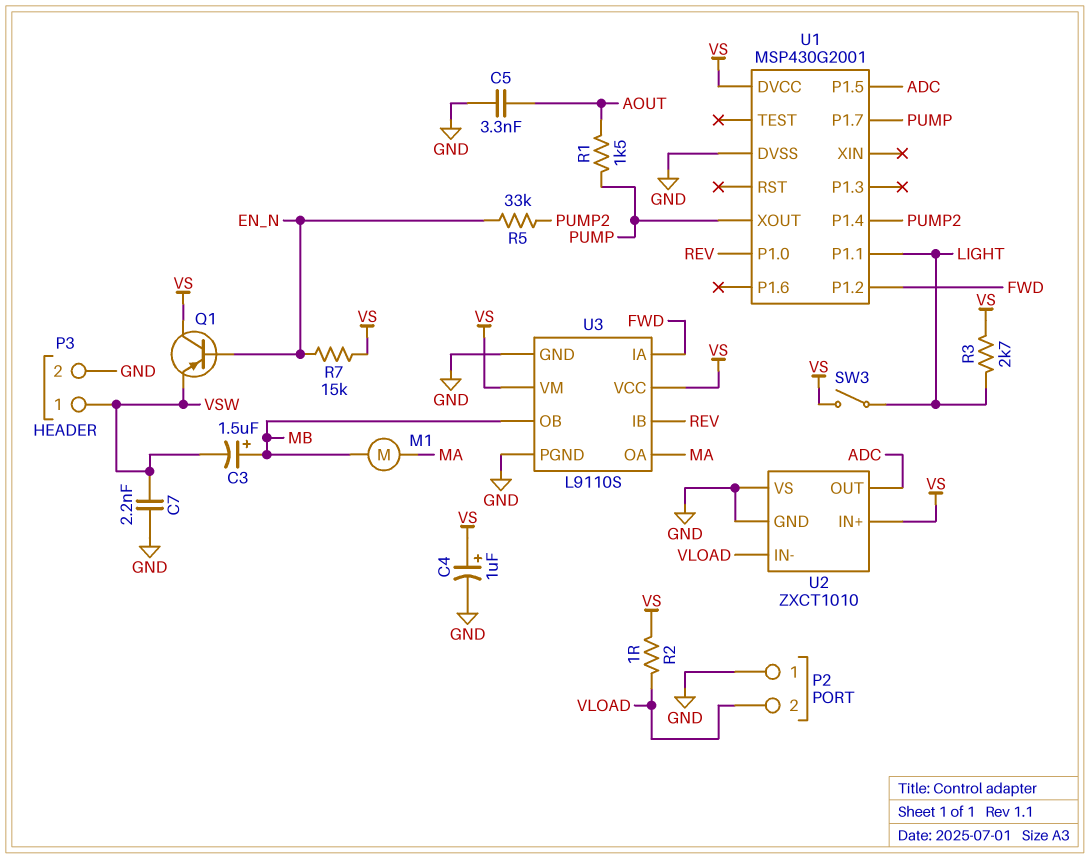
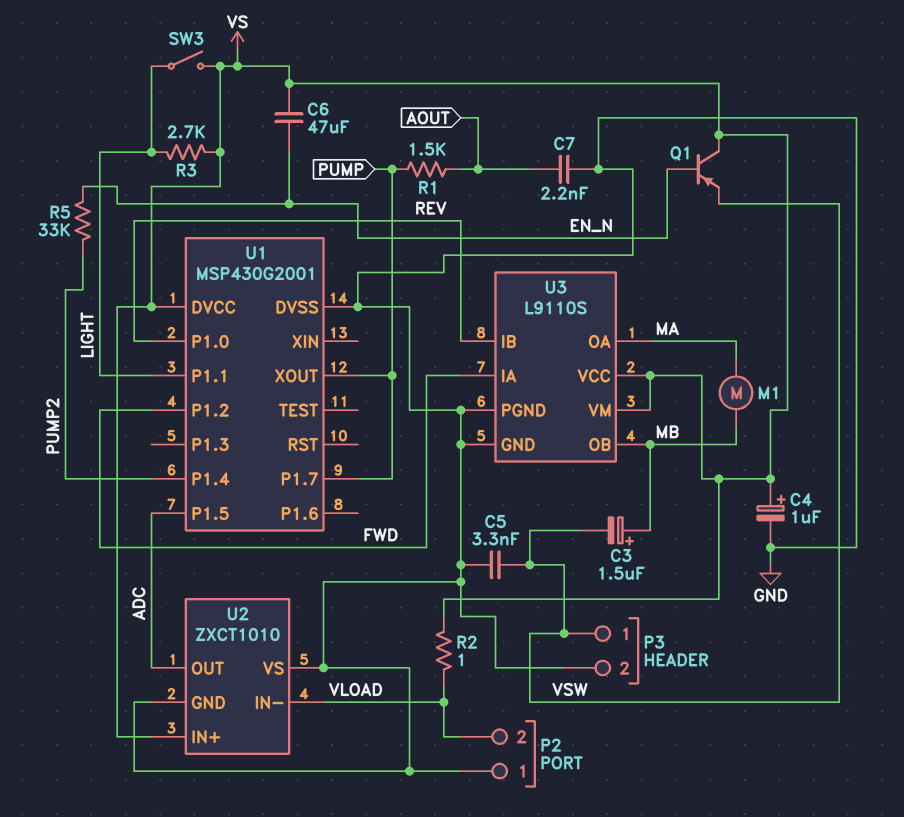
C5: 3.3nF (AOUT, GND) -> 3.3nF (GND, VSW)
C6: none -> 47uF (EN_N, VS)
C7: 2.2nF (GND, VSW) -> 2.2nF (AOUT, GND)
R7: 15k (EN_N, VS) -> none

